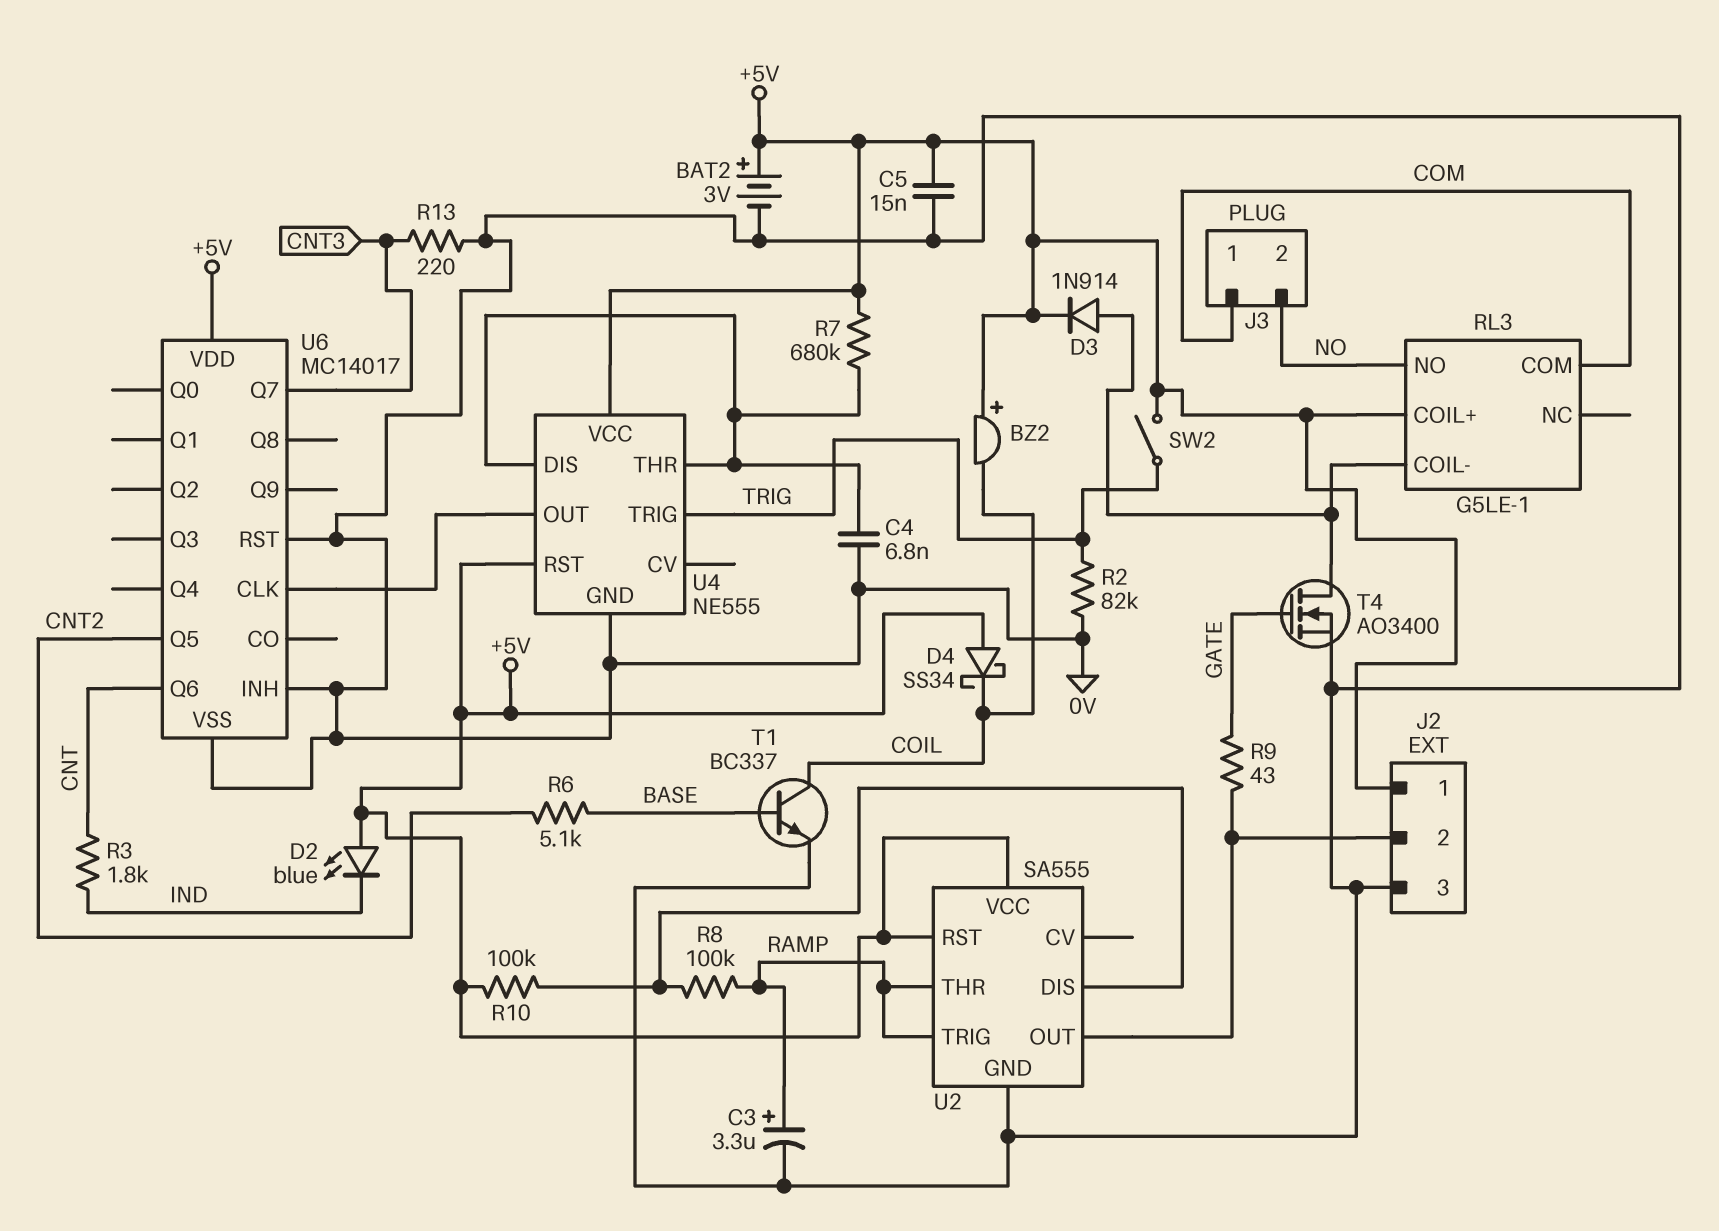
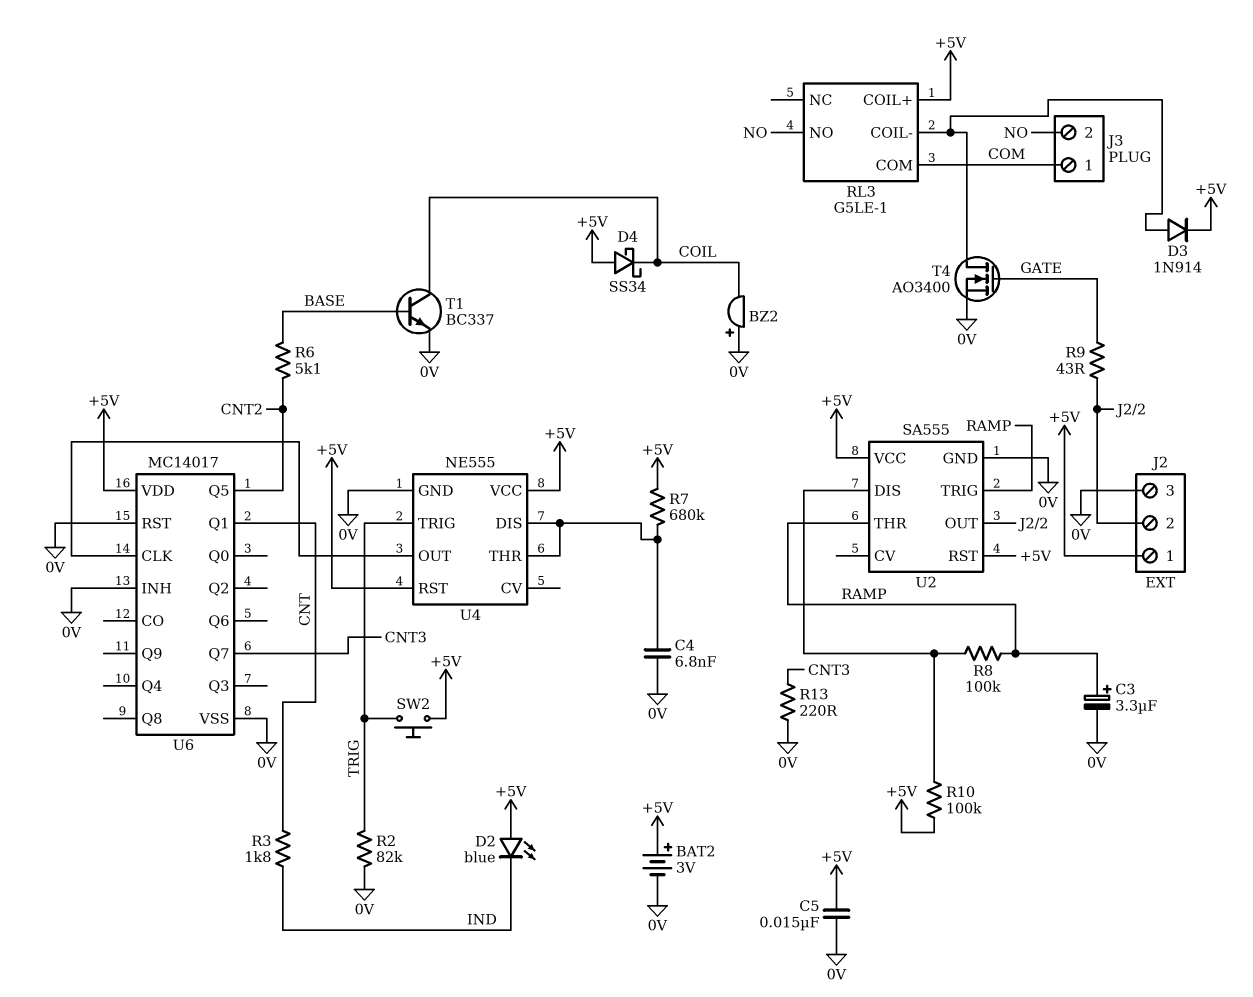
BZ2: buzzer (plus +5V, minus COIL) -> buzzer (plus 0V, minus COIL)
SW2: switch (+5V, TRIG) -> button (+5V, TRIG)
U6 pin Q1: none -> CNT
U6 pin Q6: CNT -> none

